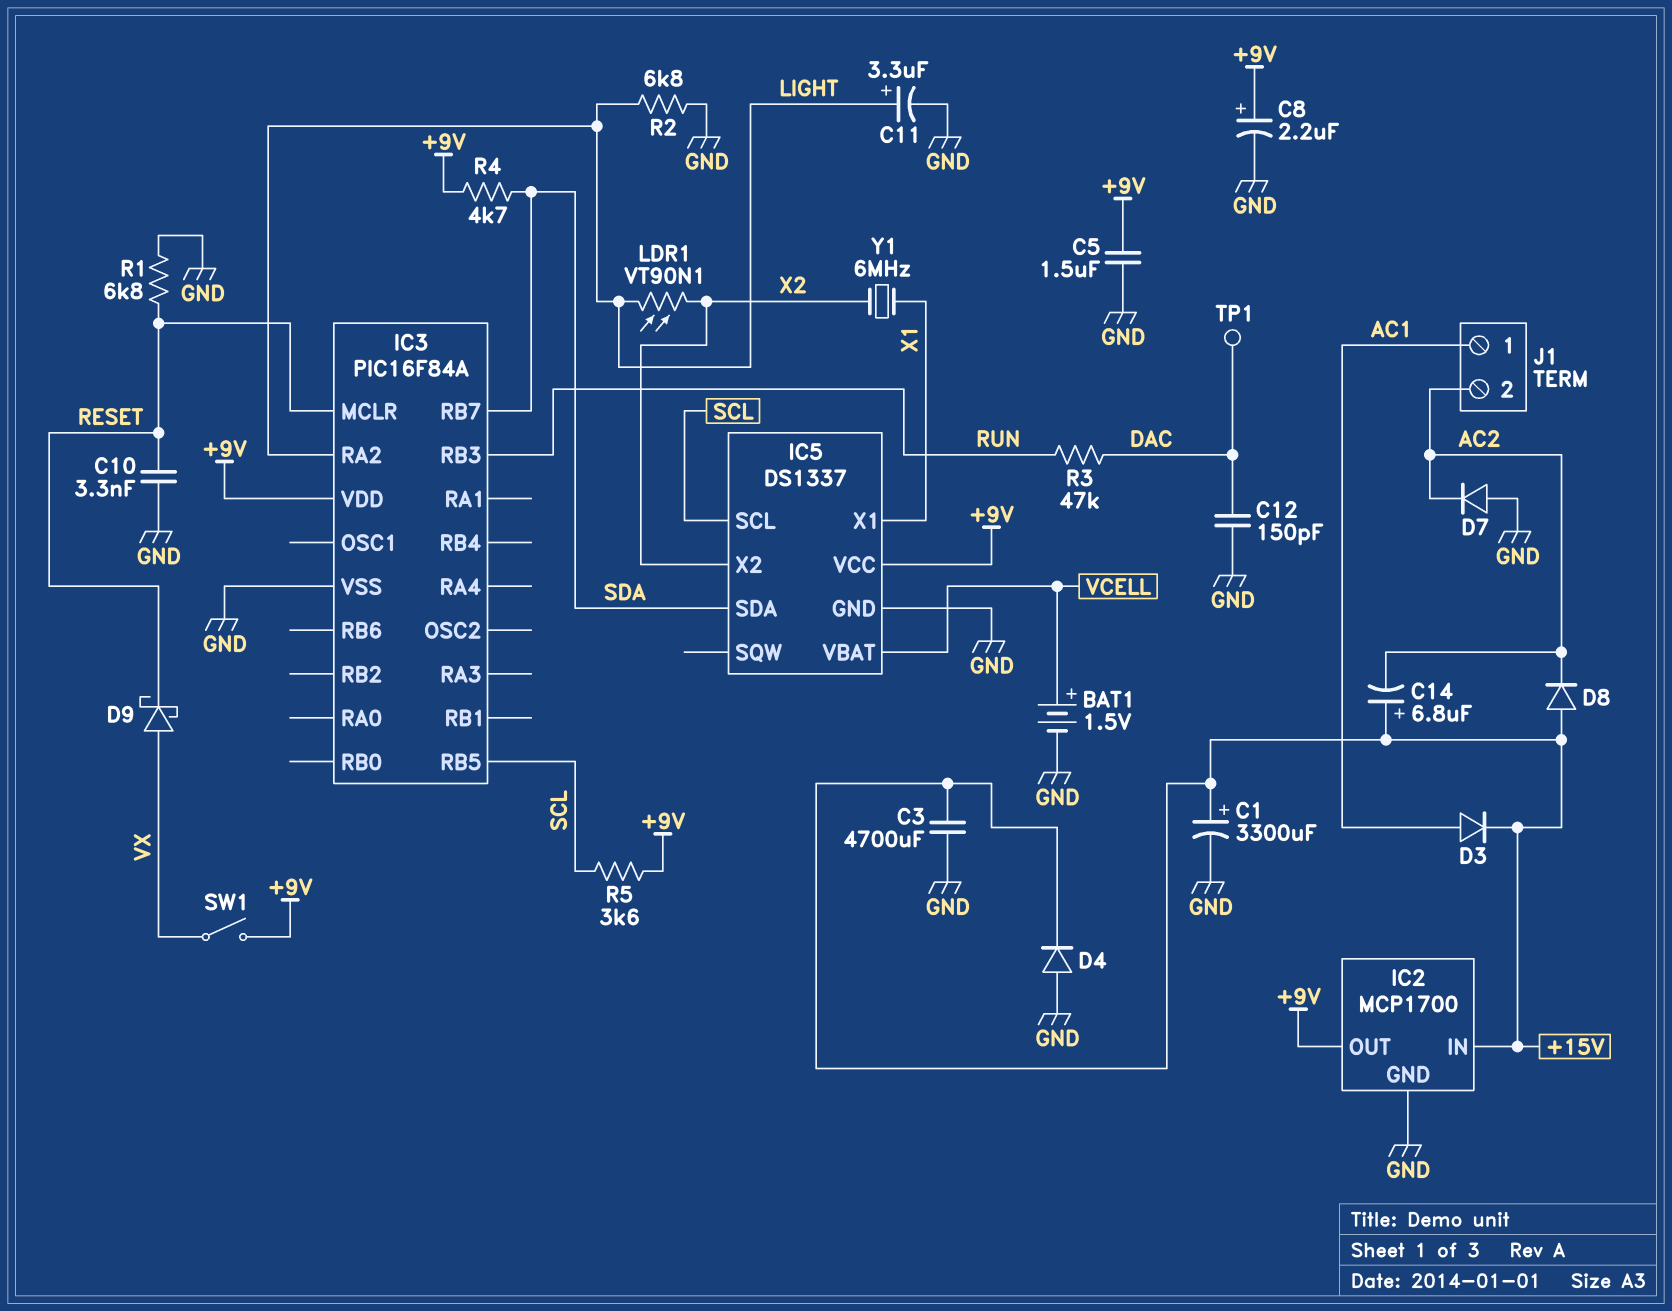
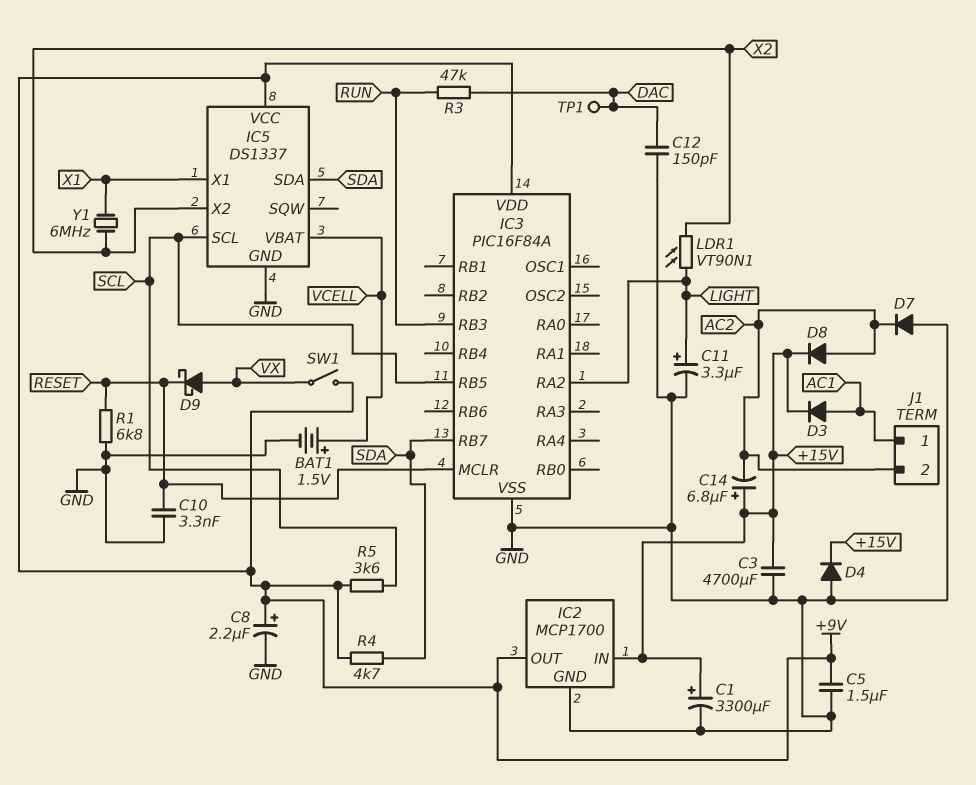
D8: diode (A +15V, K AC2) -> diode (A AC2, K +15V)
R2: 6.8k (GND, LIGHT) -> none

